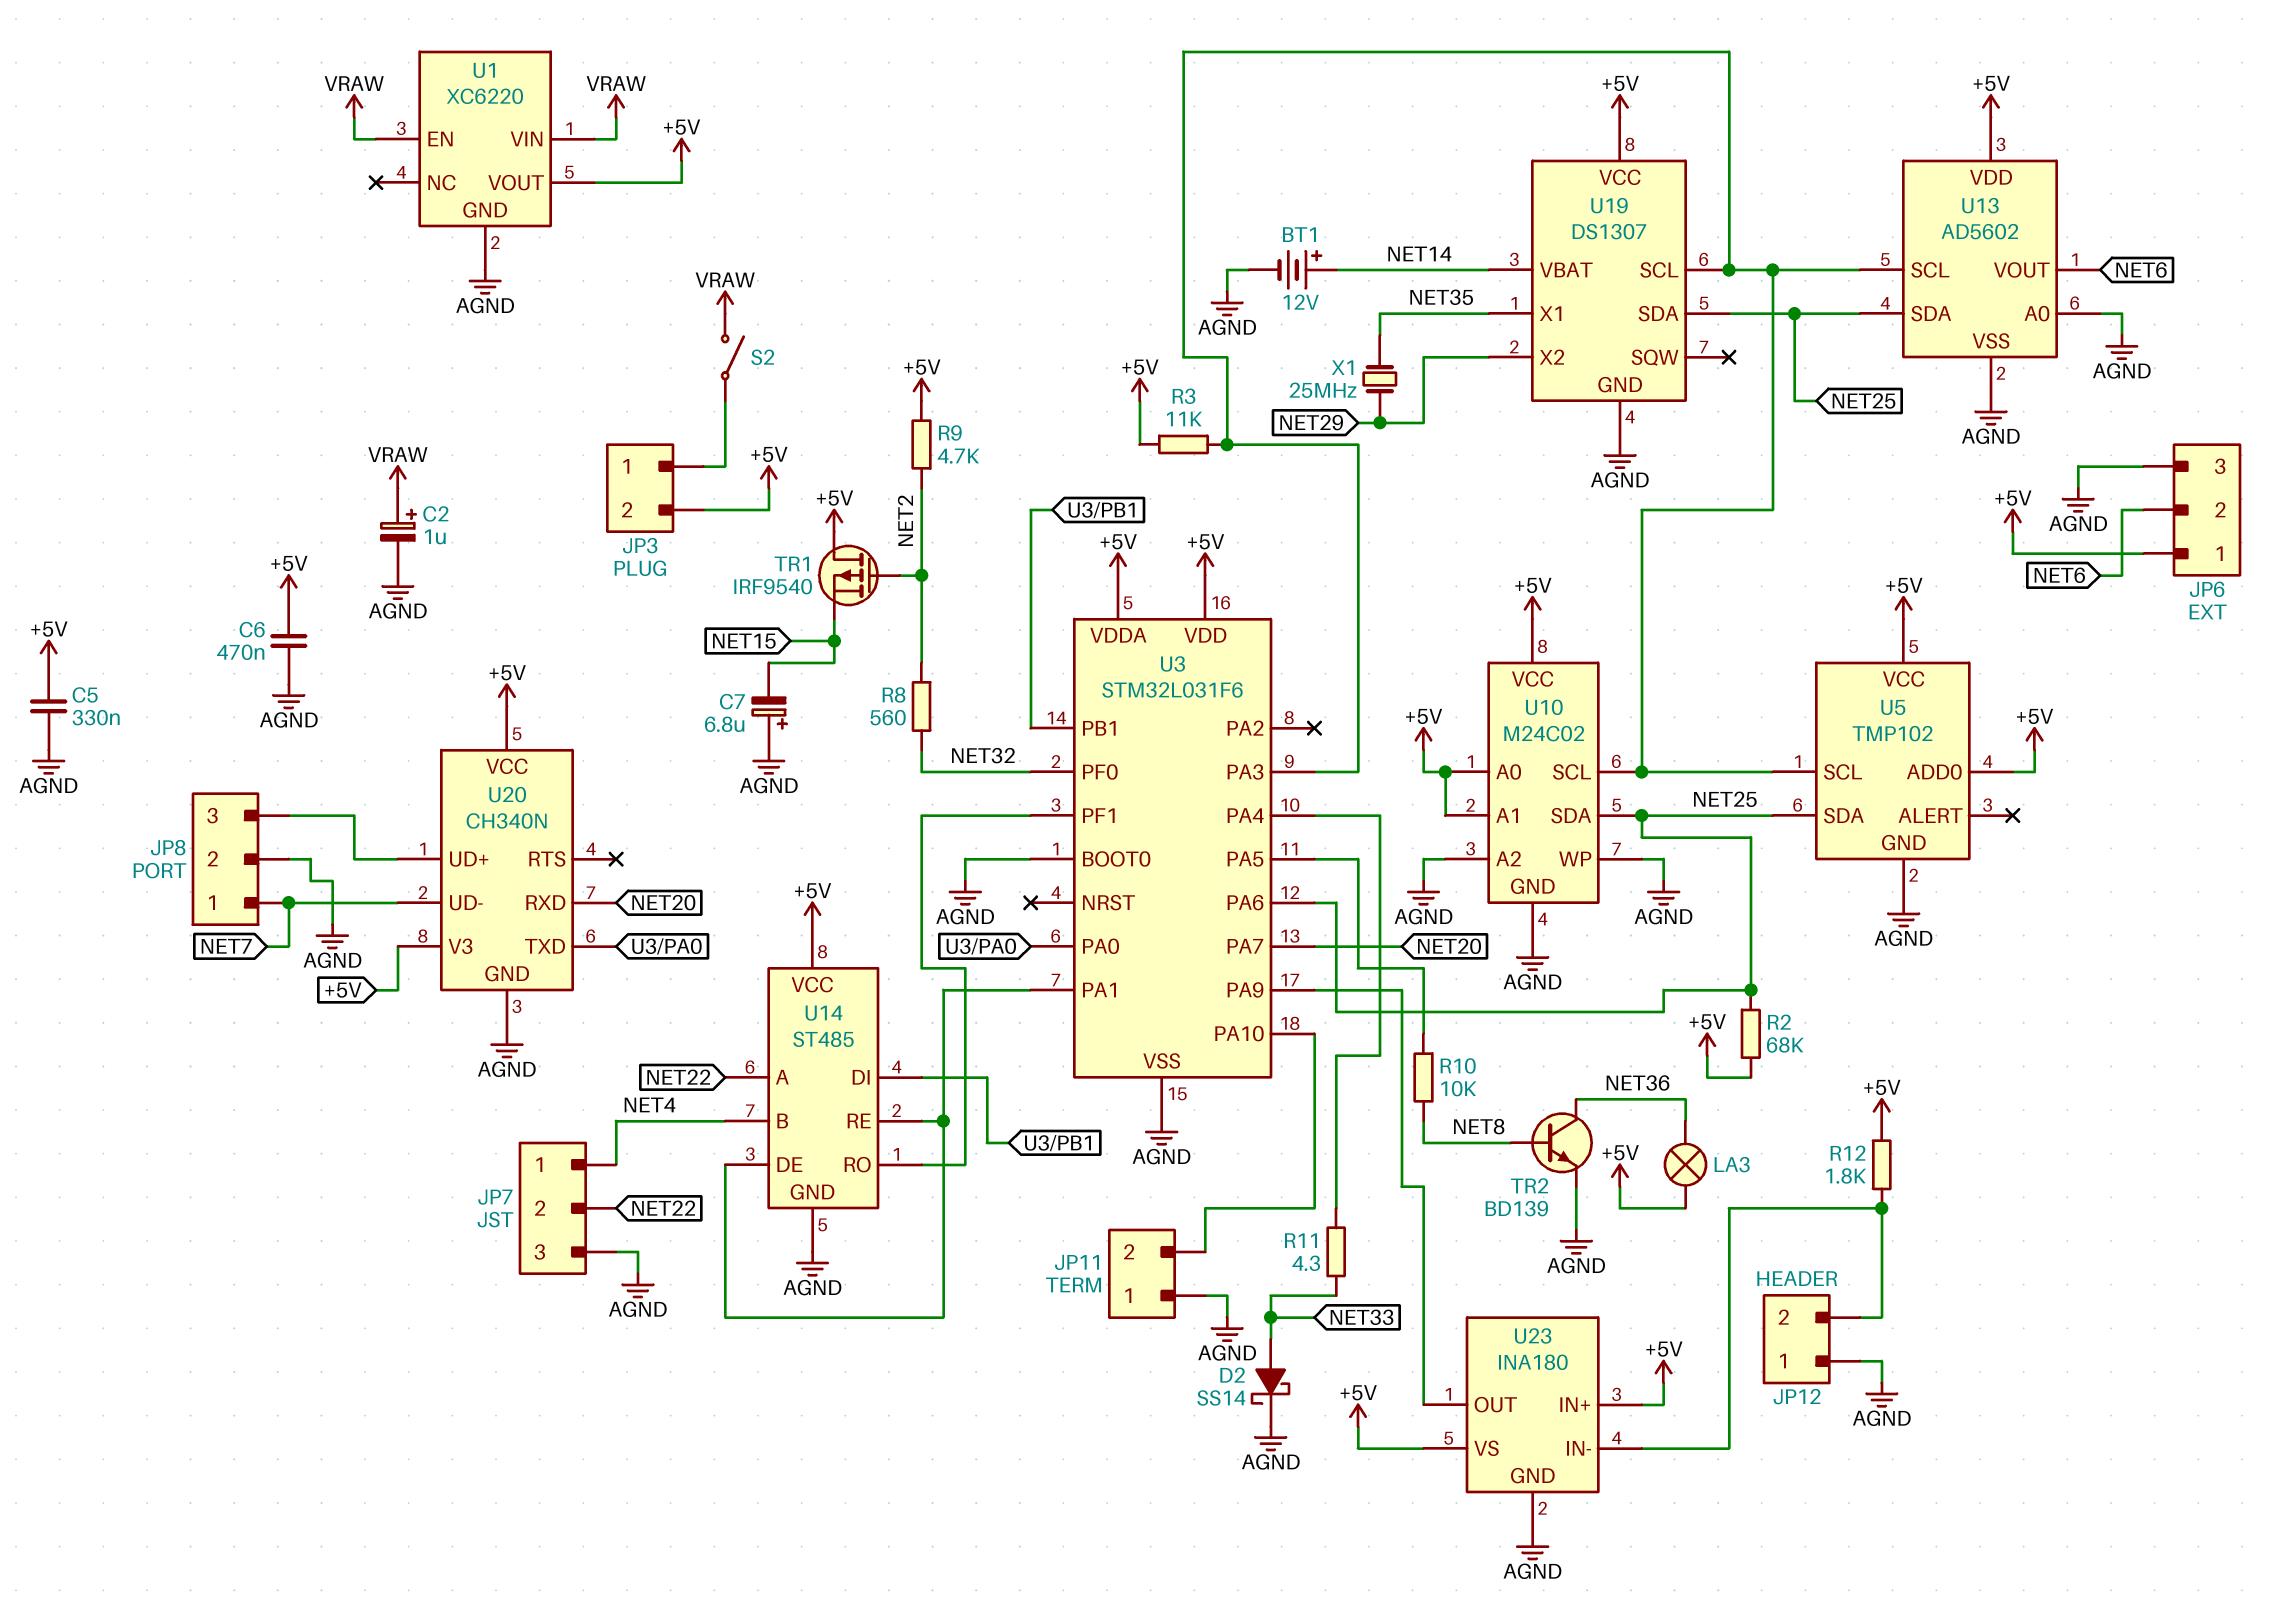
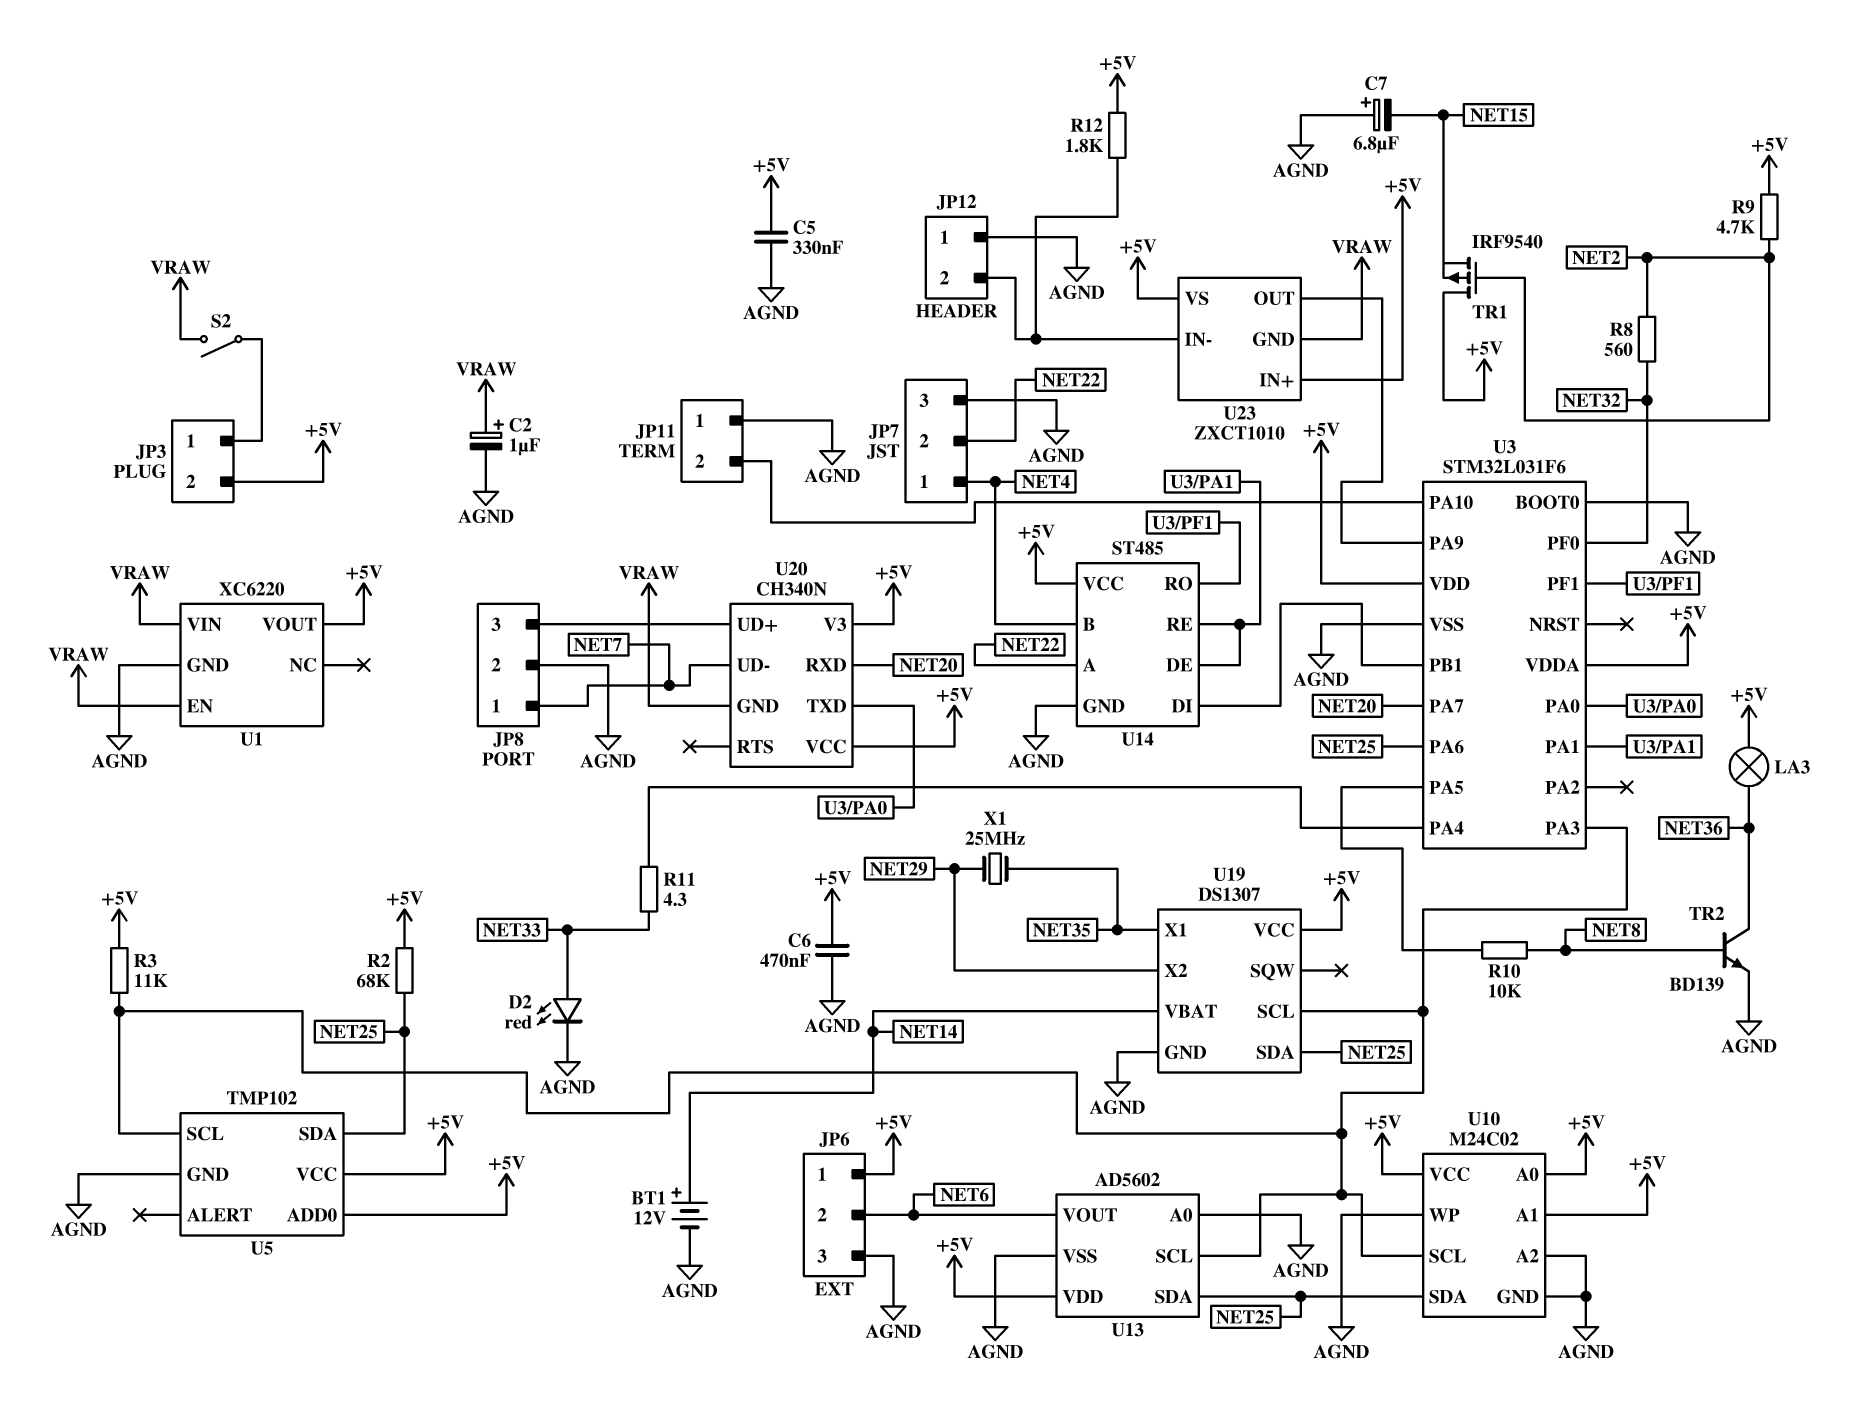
D2: schottky SS14 (A NET33, K AGND) -> LED red (A NET33, K AGND)
U20 pin GND: AGND -> VRAW
U23: INA180 -> ZXCT1010
U23 pin GND: AGND -> VRAW

